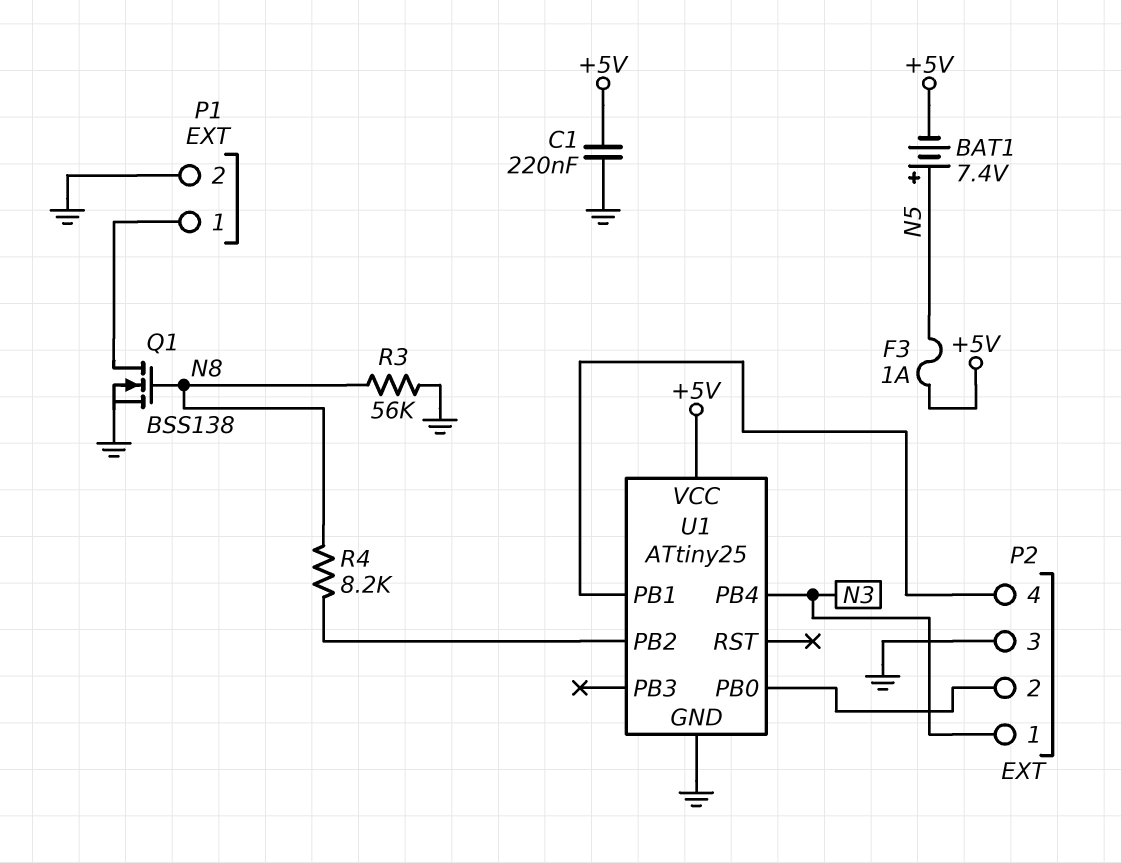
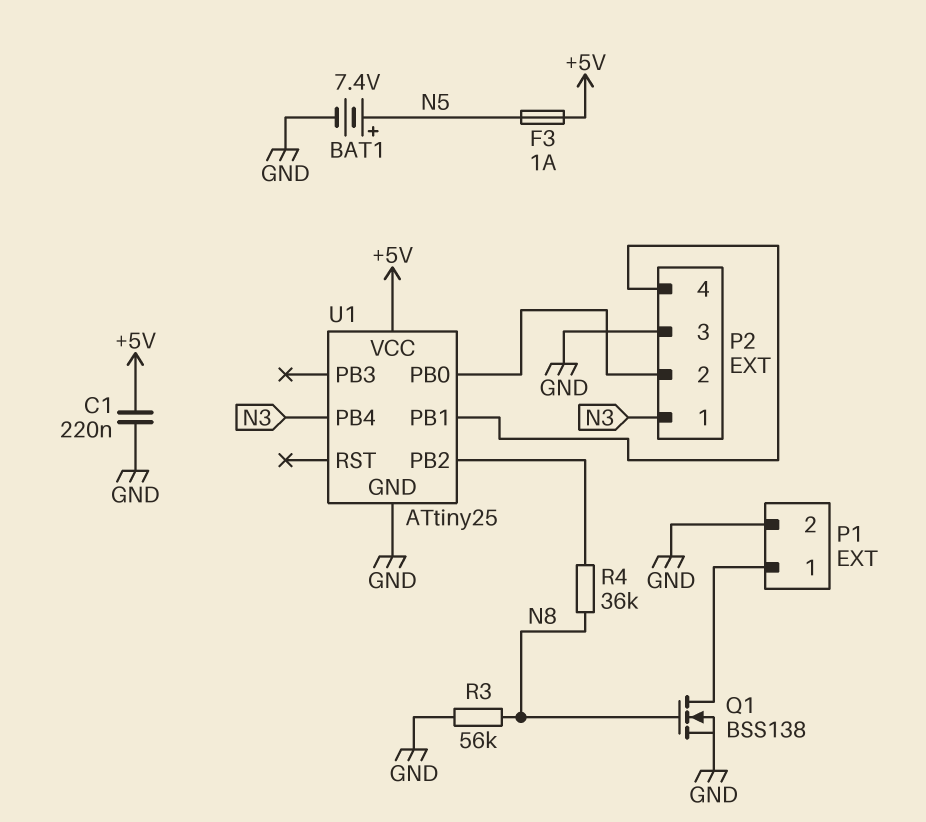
BAT1: 7.4V (plus N5, minus +5V) -> 7.4V (plus N5, minus GND)
R4: 8.2k (N8, U1/PB2) -> 36k (N8, U1/PB2)

